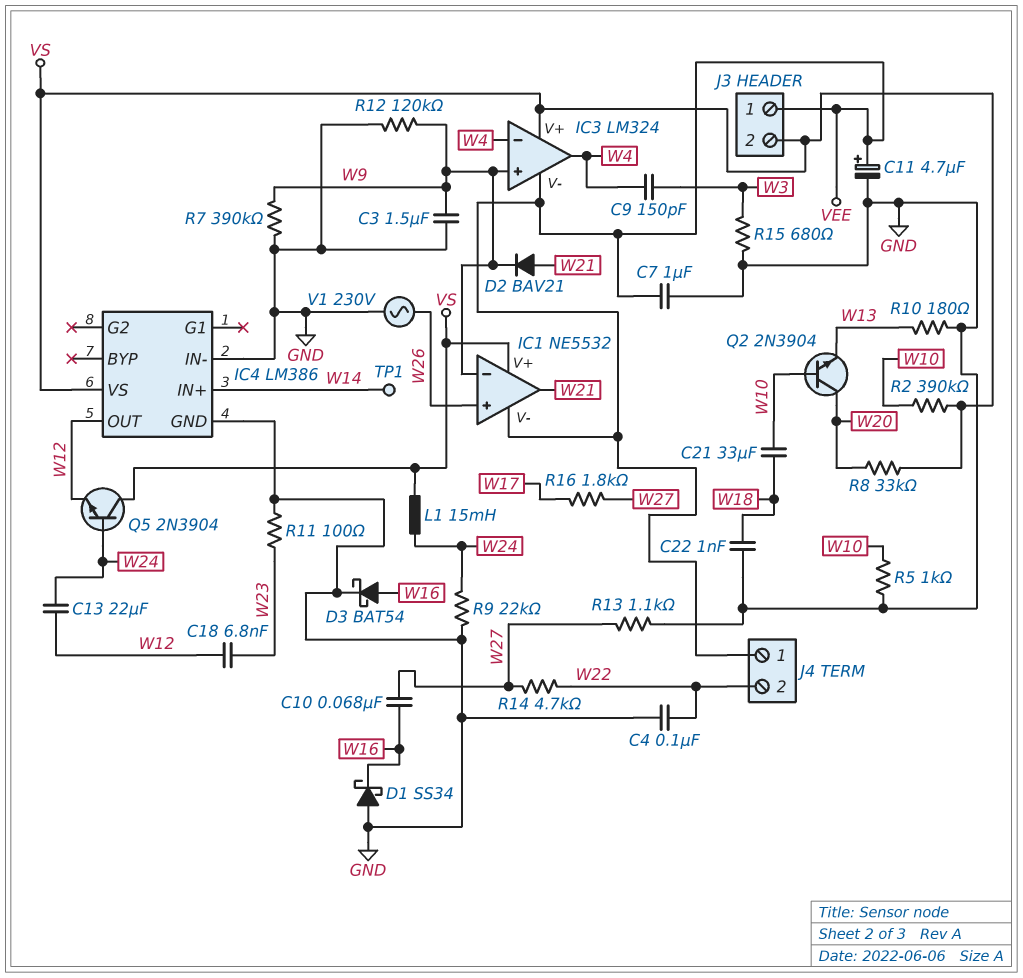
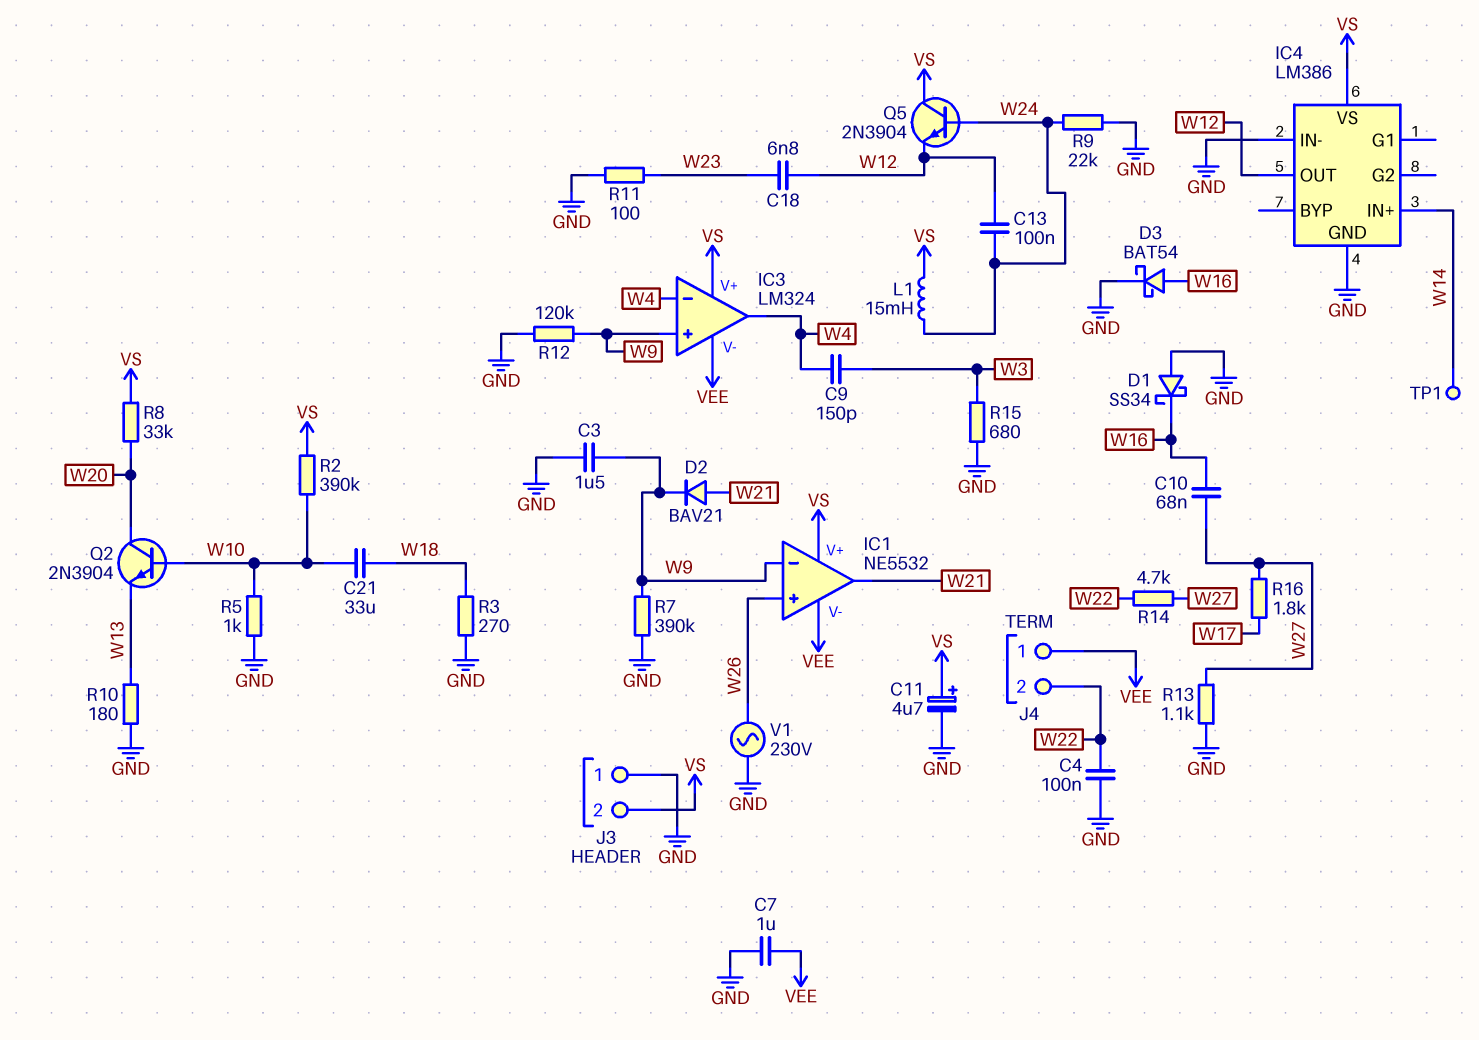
C11: 4.7uF (plus VEE, minus GND) -> 4.7uF (plus VS, minus GND)
C13: 22uF (W12, W24) -> 100nF (W12, W24)
C22: 1nF (GND, W18) -> none
J3 pin 1: VEE -> GND
R3: none -> 270 (GND, W18)

